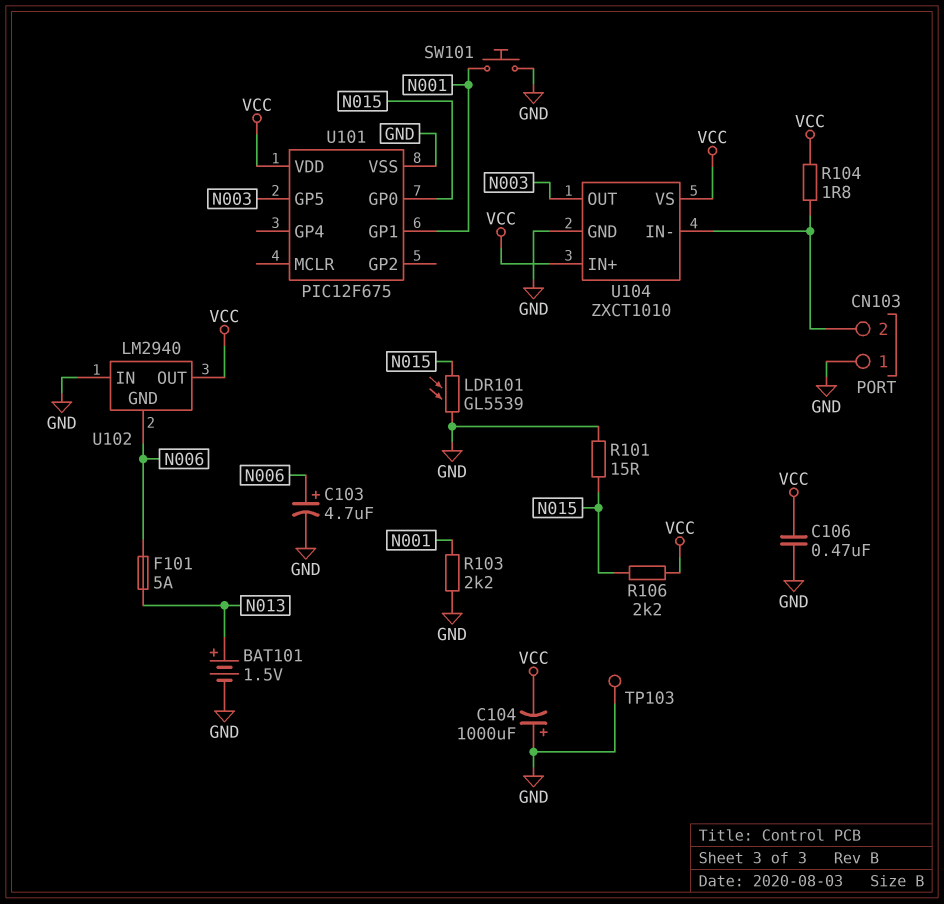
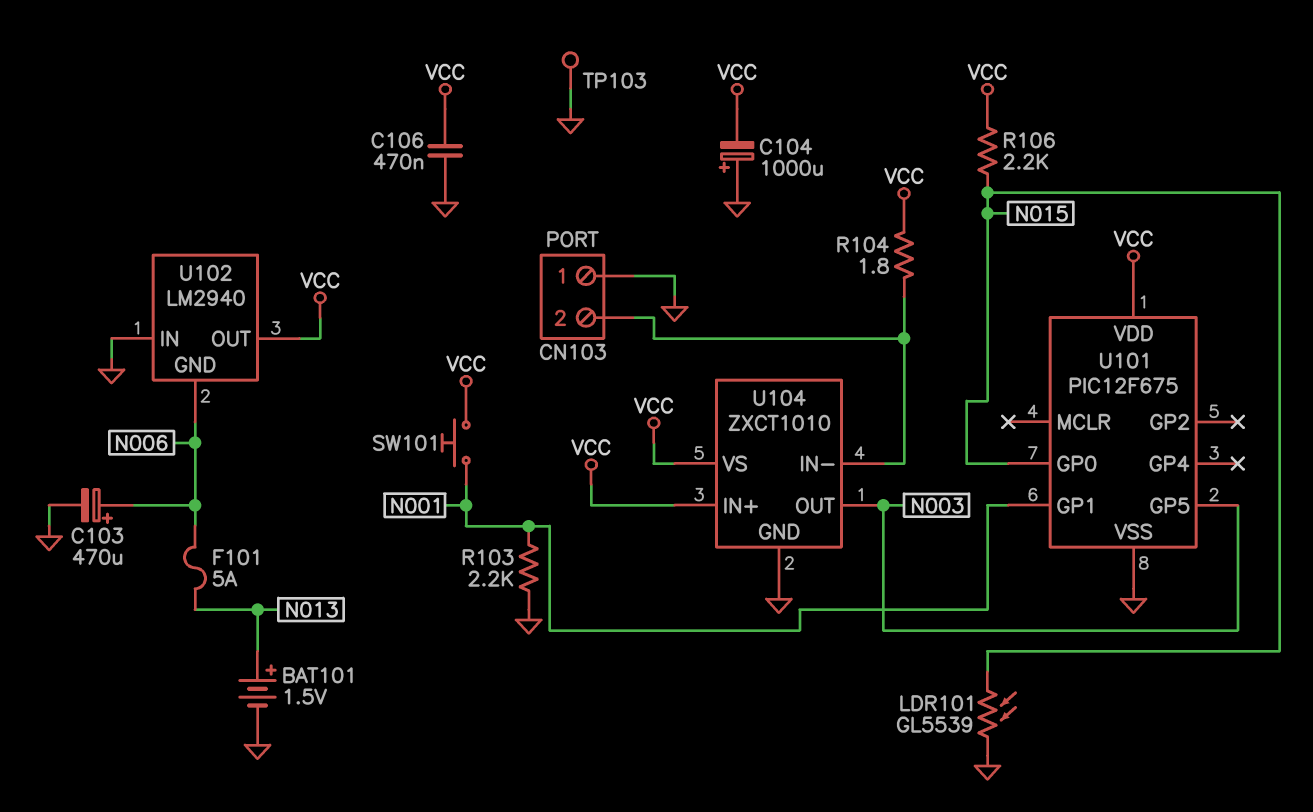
C103: 4.7uF (plus N006, minus GND) -> 470uF (plus N006, minus GND)
R101: 15 (GND, N015) -> none
SW101: button (GND, N001) -> button (N001, VCC)

